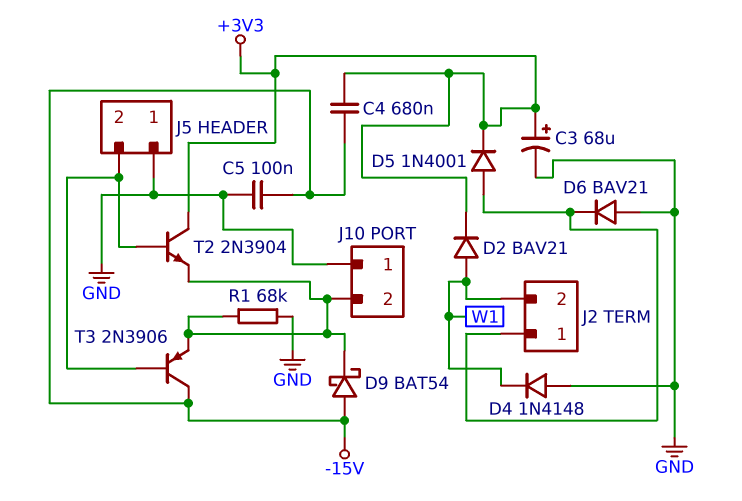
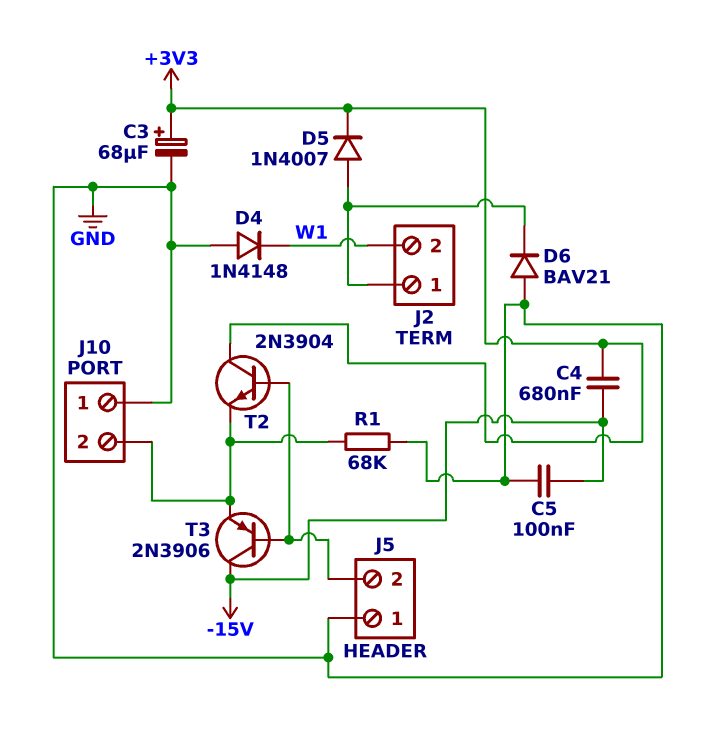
D2: diode BAV21 (A W1, K +3V3) -> none
D5: diode 1N4001 (A J2/1, K +3V3) -> diode 1N4007 (A J2/1, K +3V3)
D9: schottky BAT54 (A -15V, K J10/2) -> none

